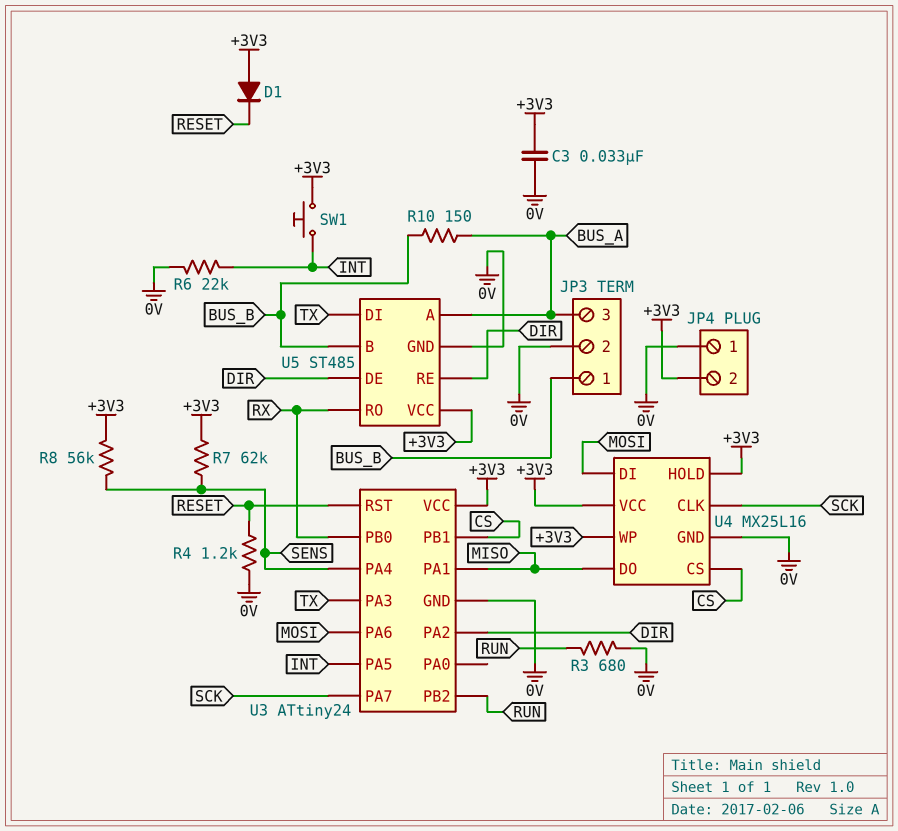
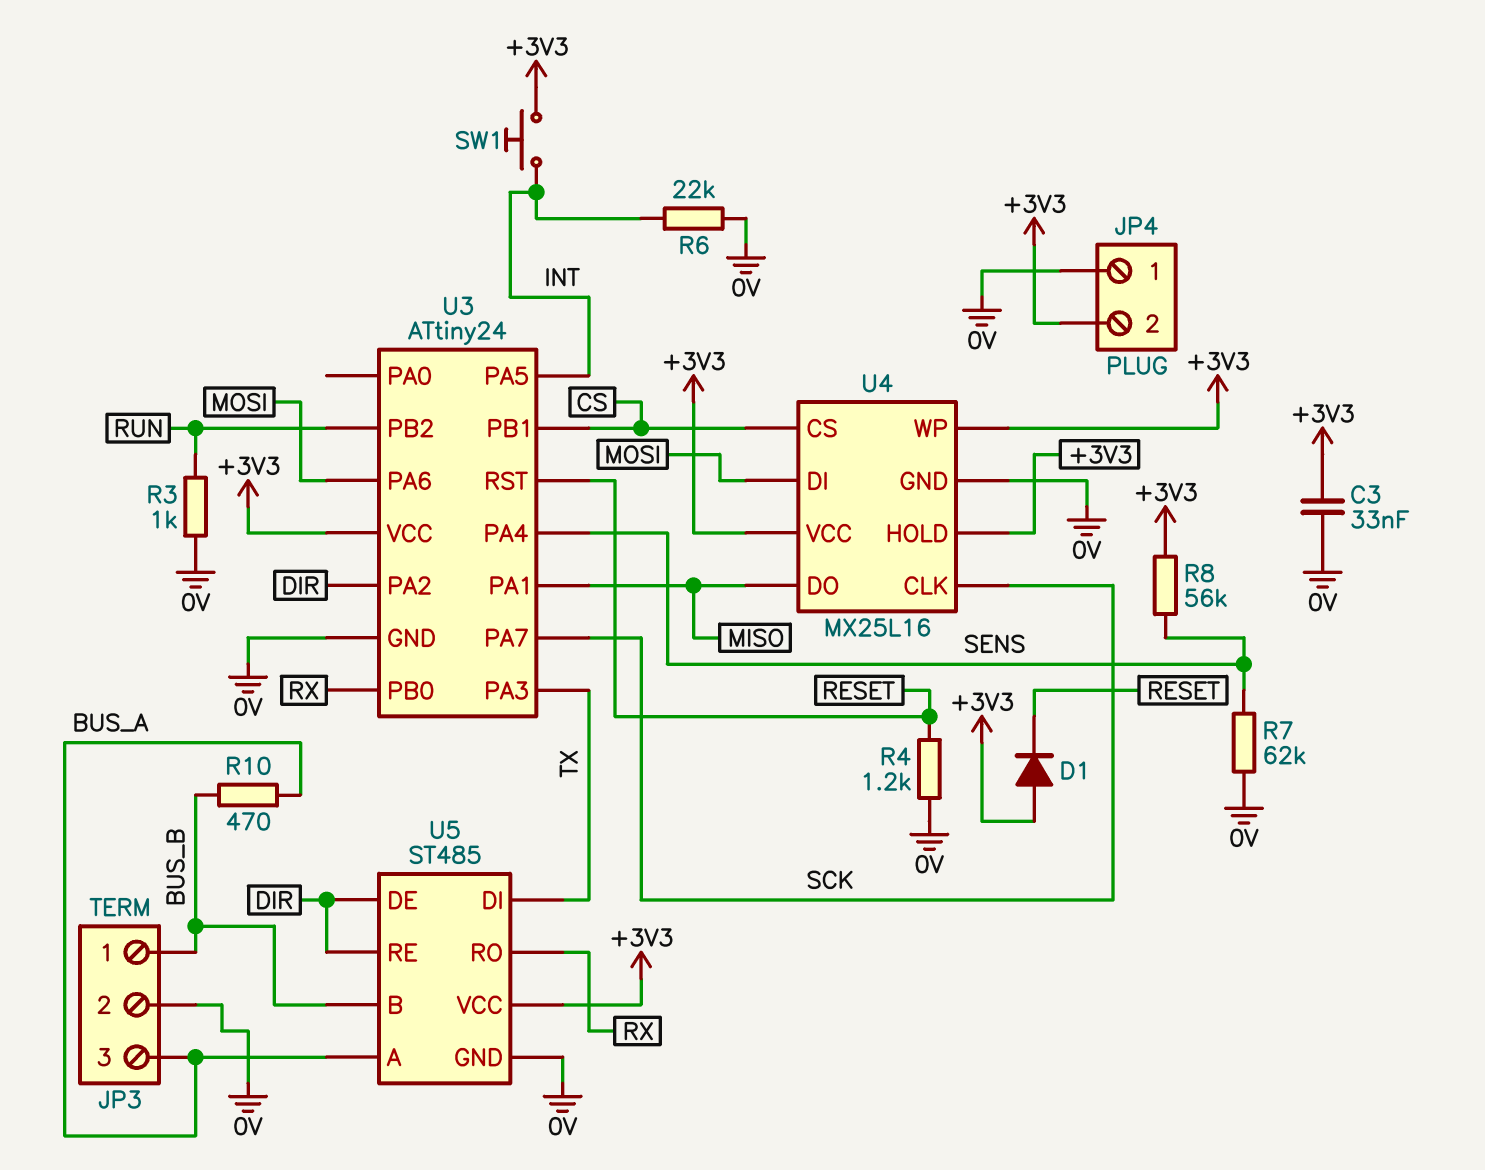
R3: 680 (0V, RUN) -> 1k (0V, RUN)
R7: 62k (+3V3, SENS) -> 62k (0V, SENS)
R10: 150 (BUS_A, BUS_B) -> 470 (BUS_A, BUS_B)

